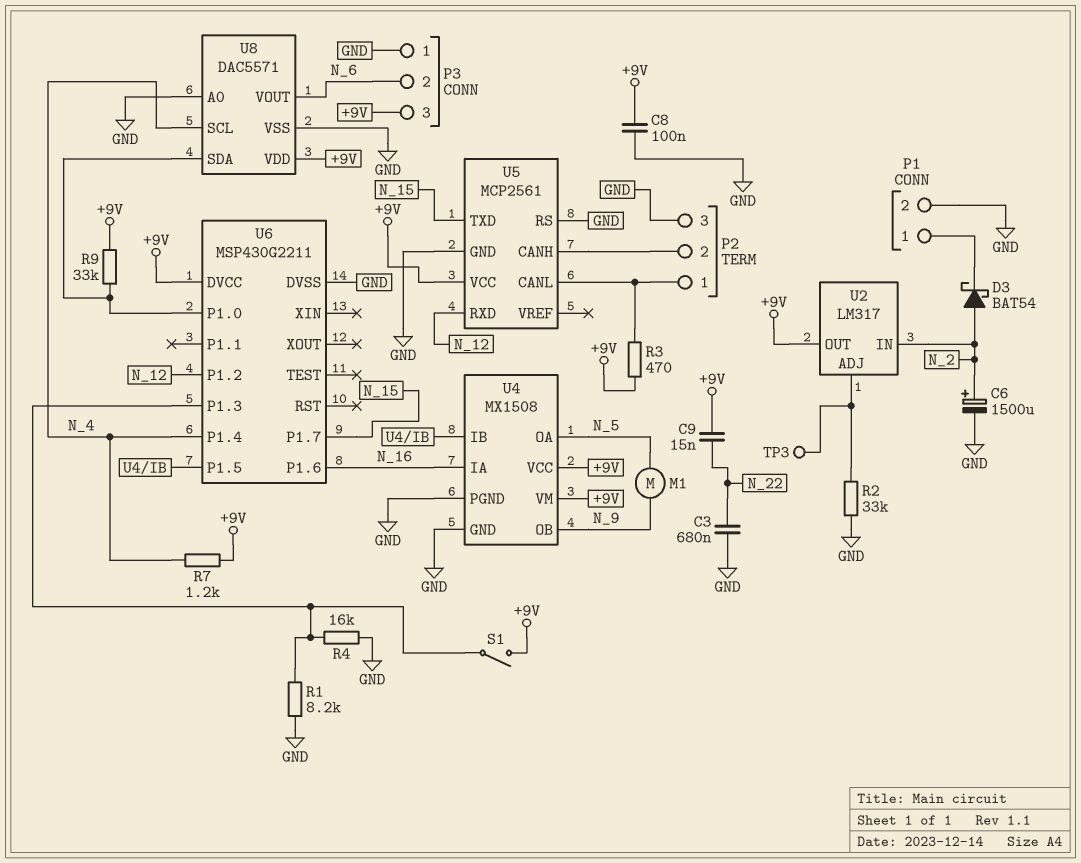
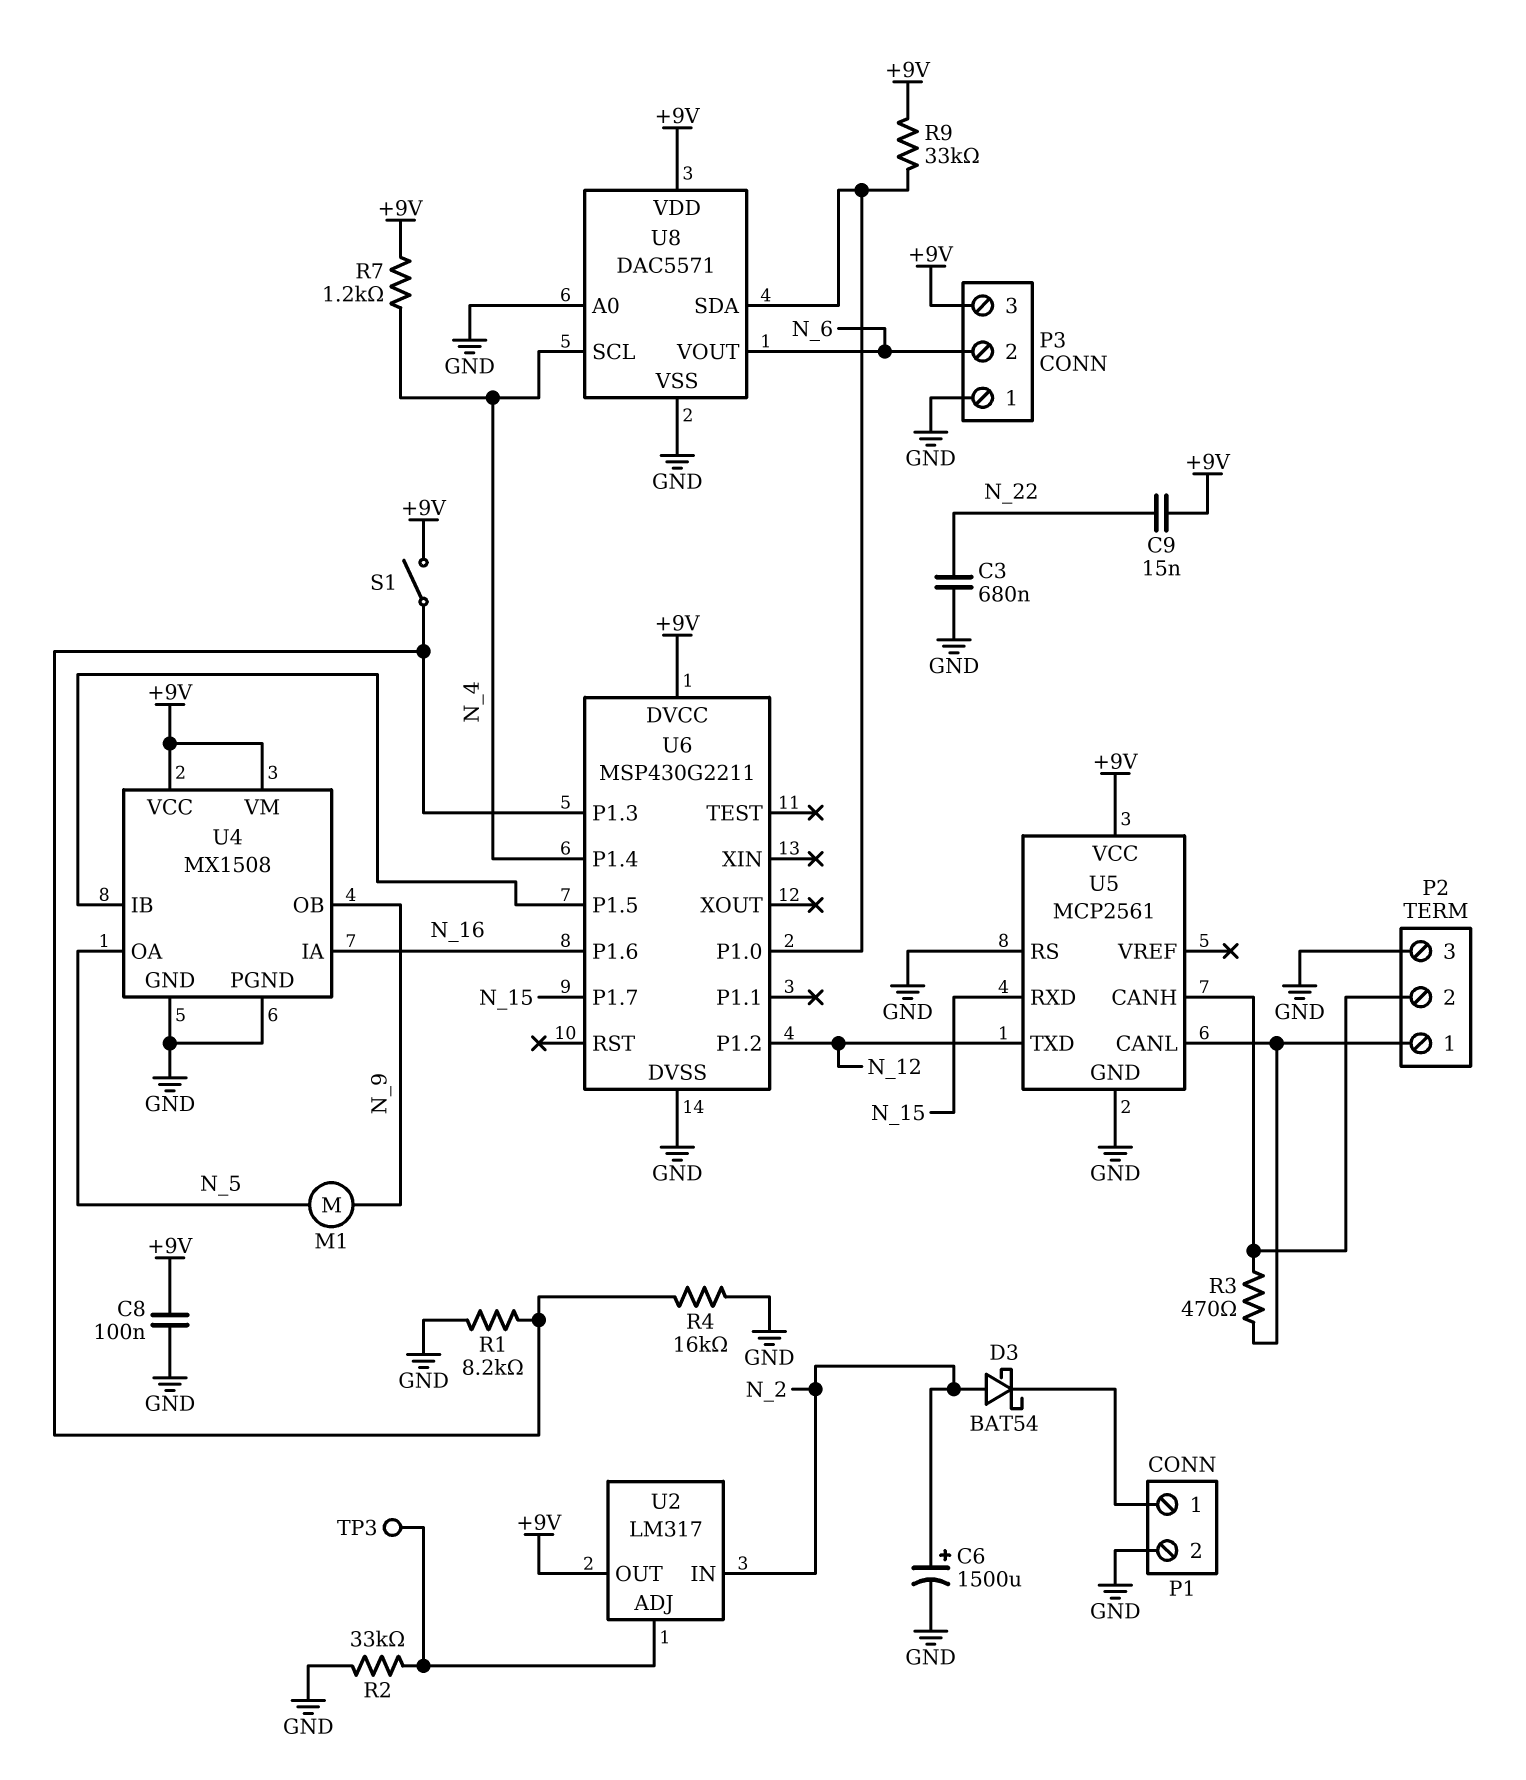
R3: 470 (+9V, P2/1) -> 470 (P2/1, P2/2)
U5 pin RXD: N_12 -> N_15
U5 pin TXD: N_15 -> N_12

